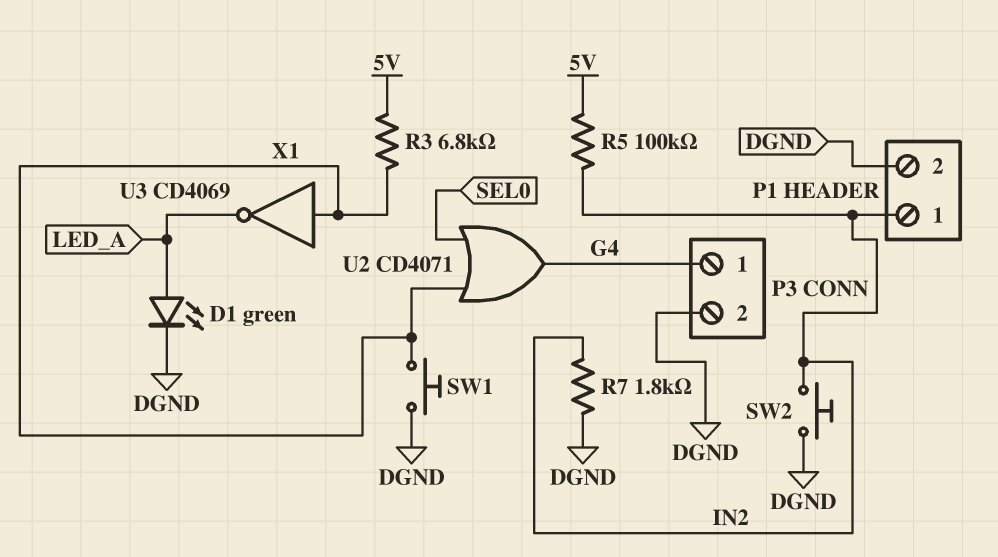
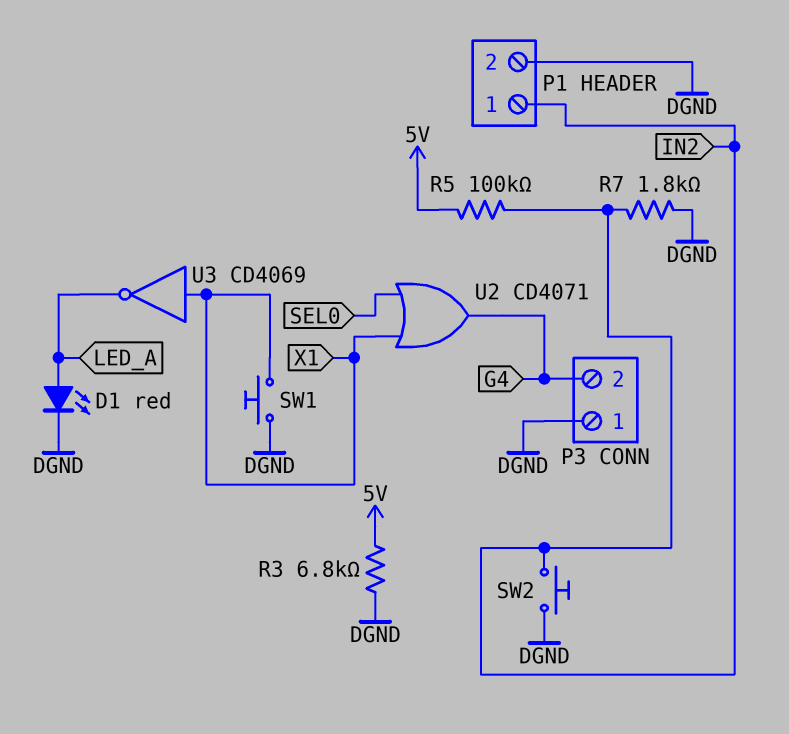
D1: LED green (A LED_A, K DGND) -> LED red (A LED_A, K DGND)
P3 pin 1: G4 -> DGND
P3 pin 2: DGND -> G4
R3: 6.8k (5V, X1) -> 6.8k (5V, DGND)

